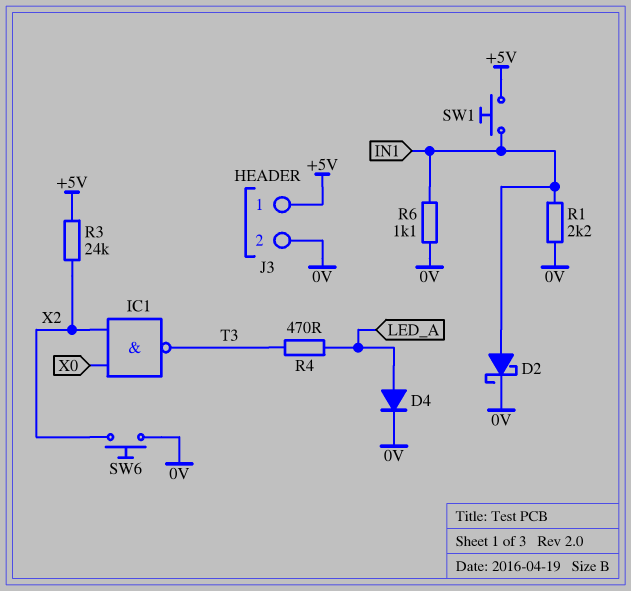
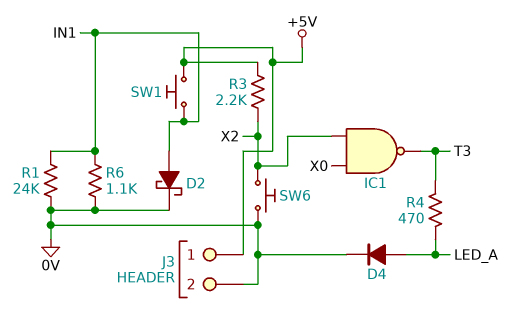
R1: 2.2k (0V, IN1) -> 24k (0V, IN1)
R3: 24k (+5V, X2) -> 2.2k (+5V, X2)

